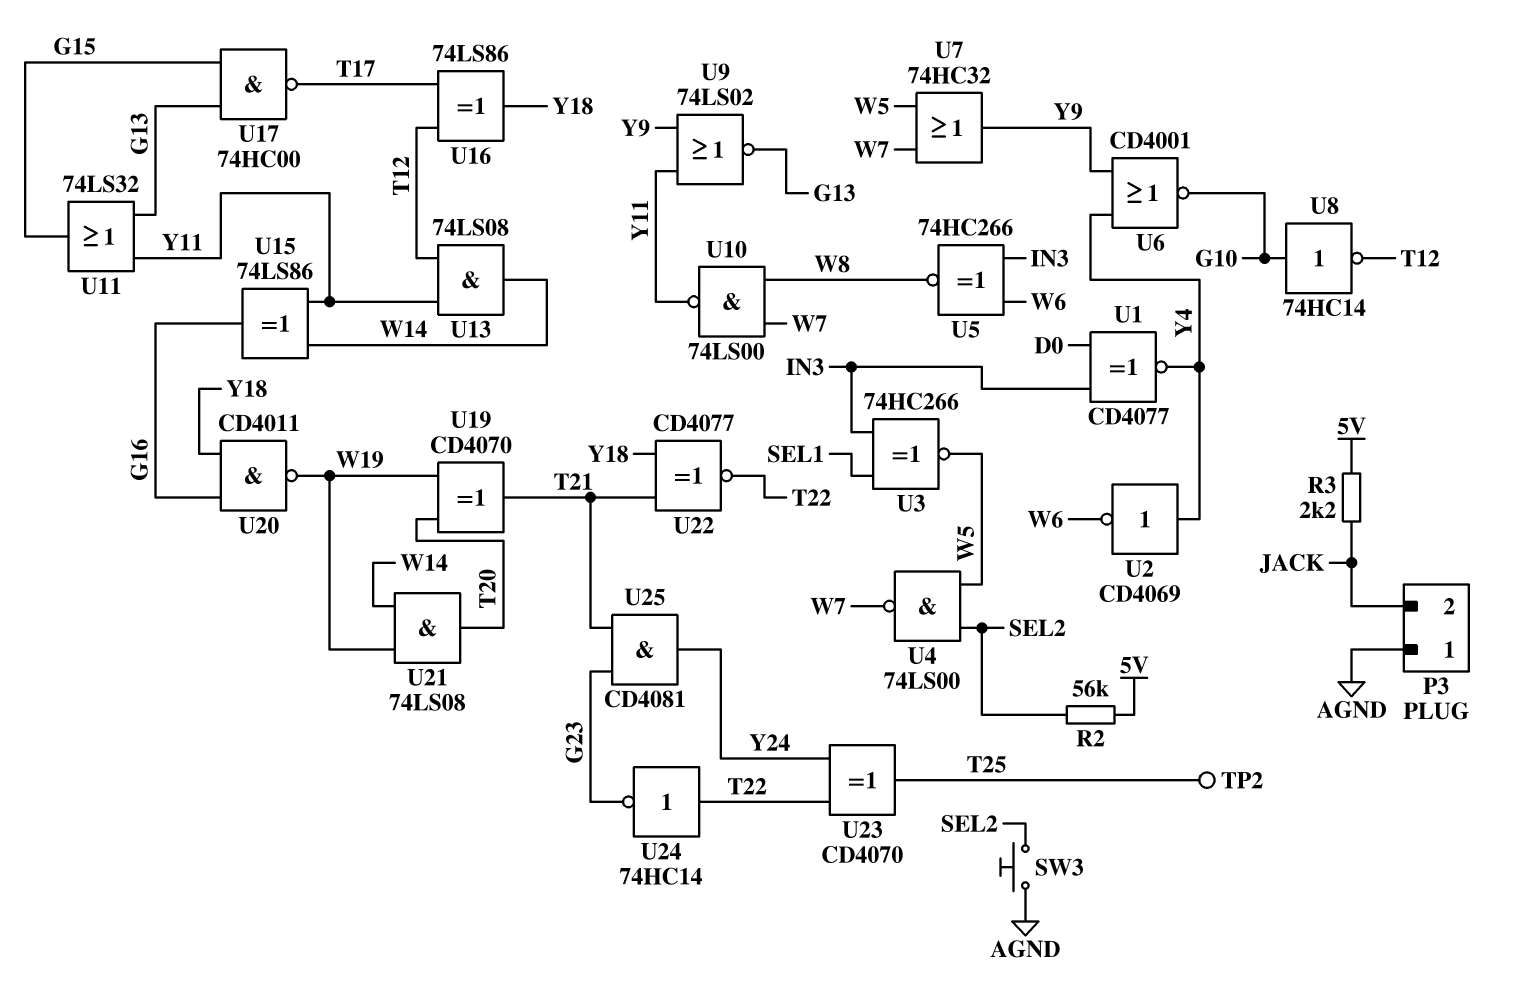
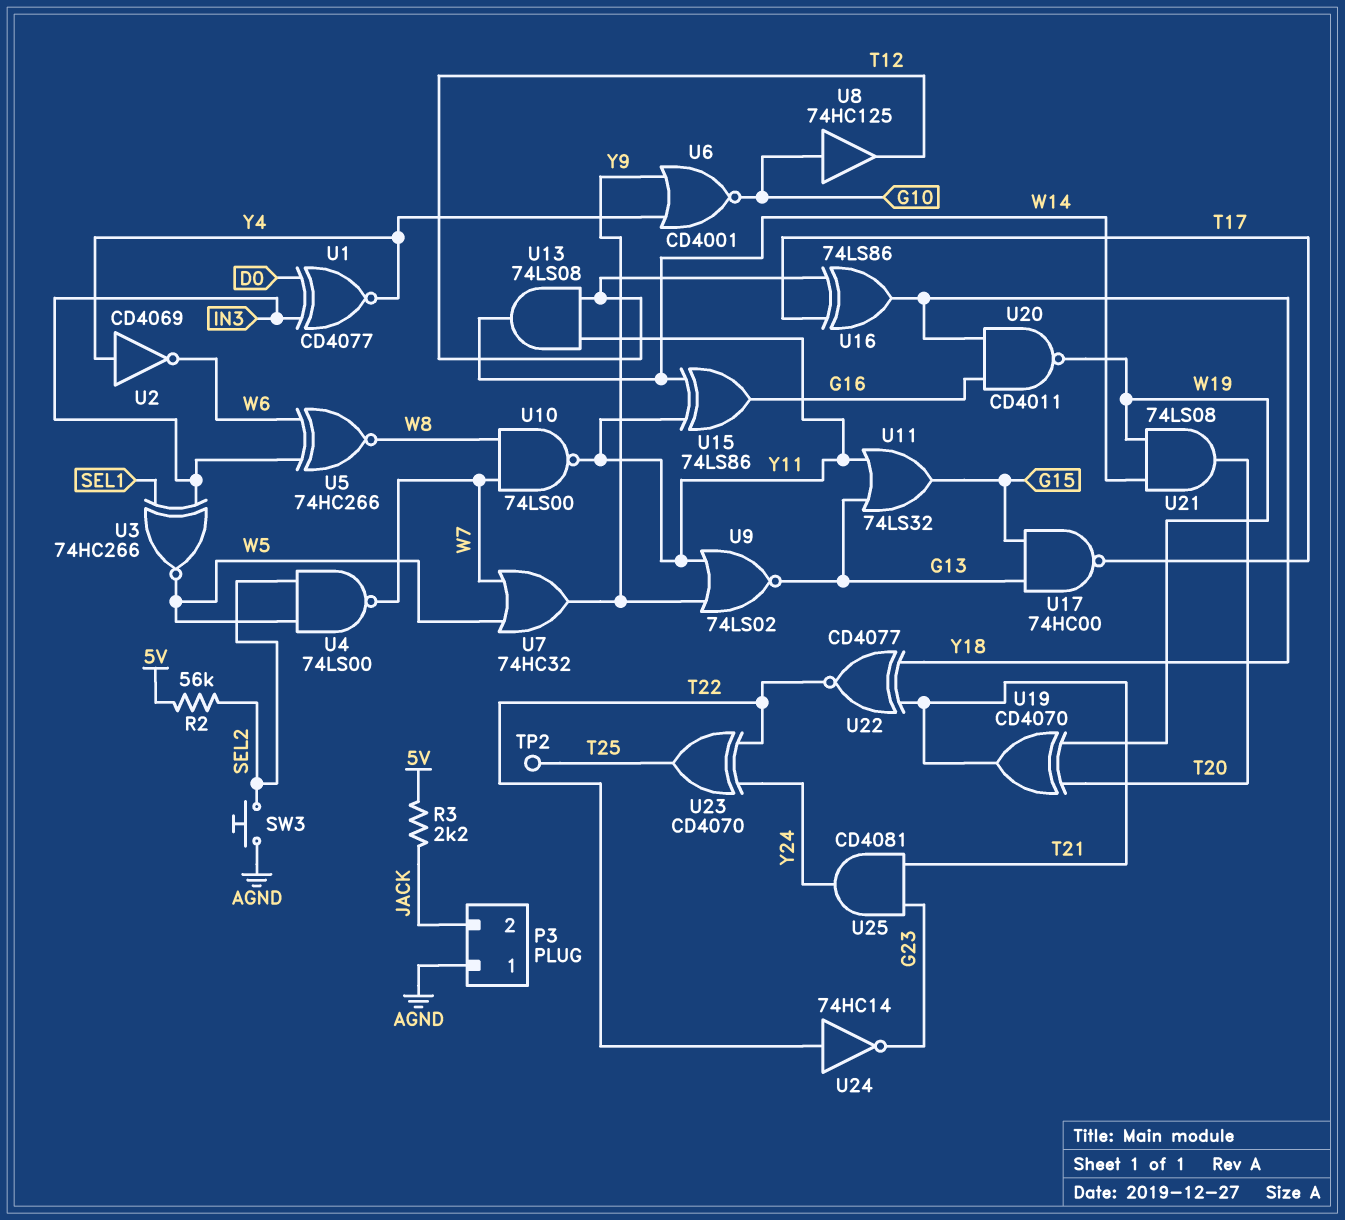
U8: NOT 74HC14 (in G10, out T12) -> buffer 74HC125 (in G10, out T12)

